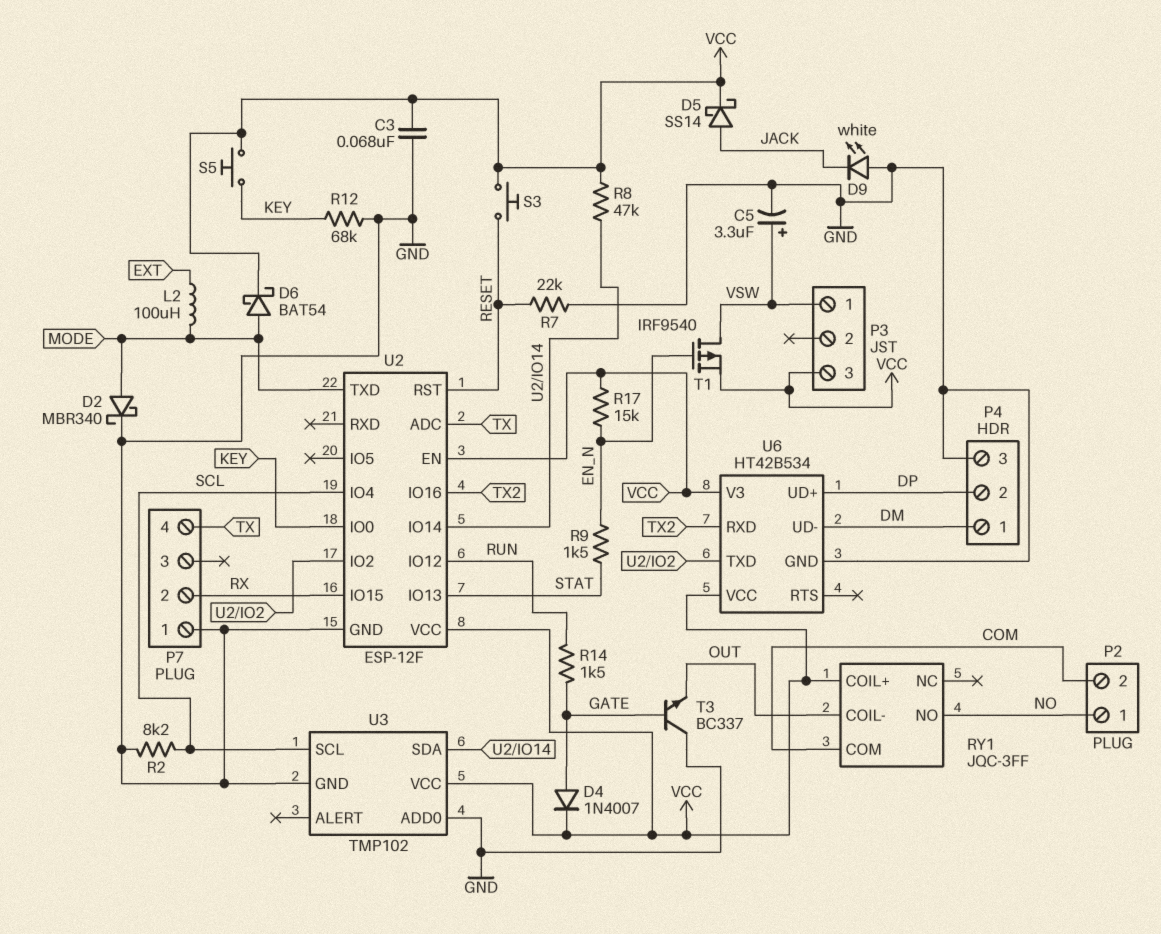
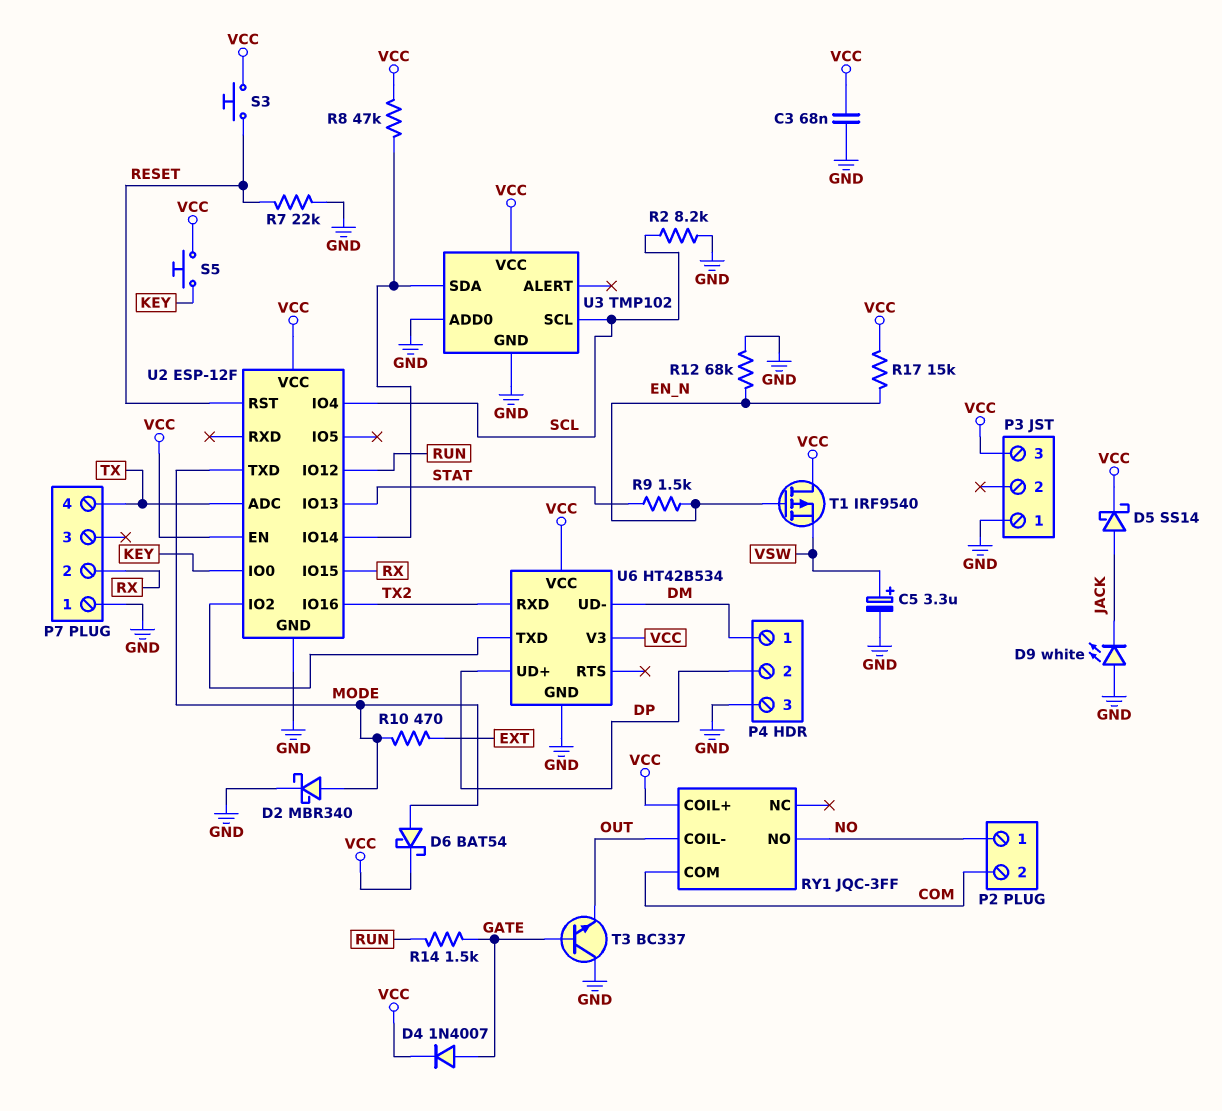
L2: 100uH (EXT, MODE) -> none
P3 pin 1: VSW -> GND
R10: none -> 470 (EXT, MODE)
R12: 68k (GND, KEY) -> 68k (EN_N, GND)
T1: PMOS IRF9540 (G EN_N, D VSW, S VCC) -> PMOS IRF9540 (G EN_N, D VCC, S VSW)

